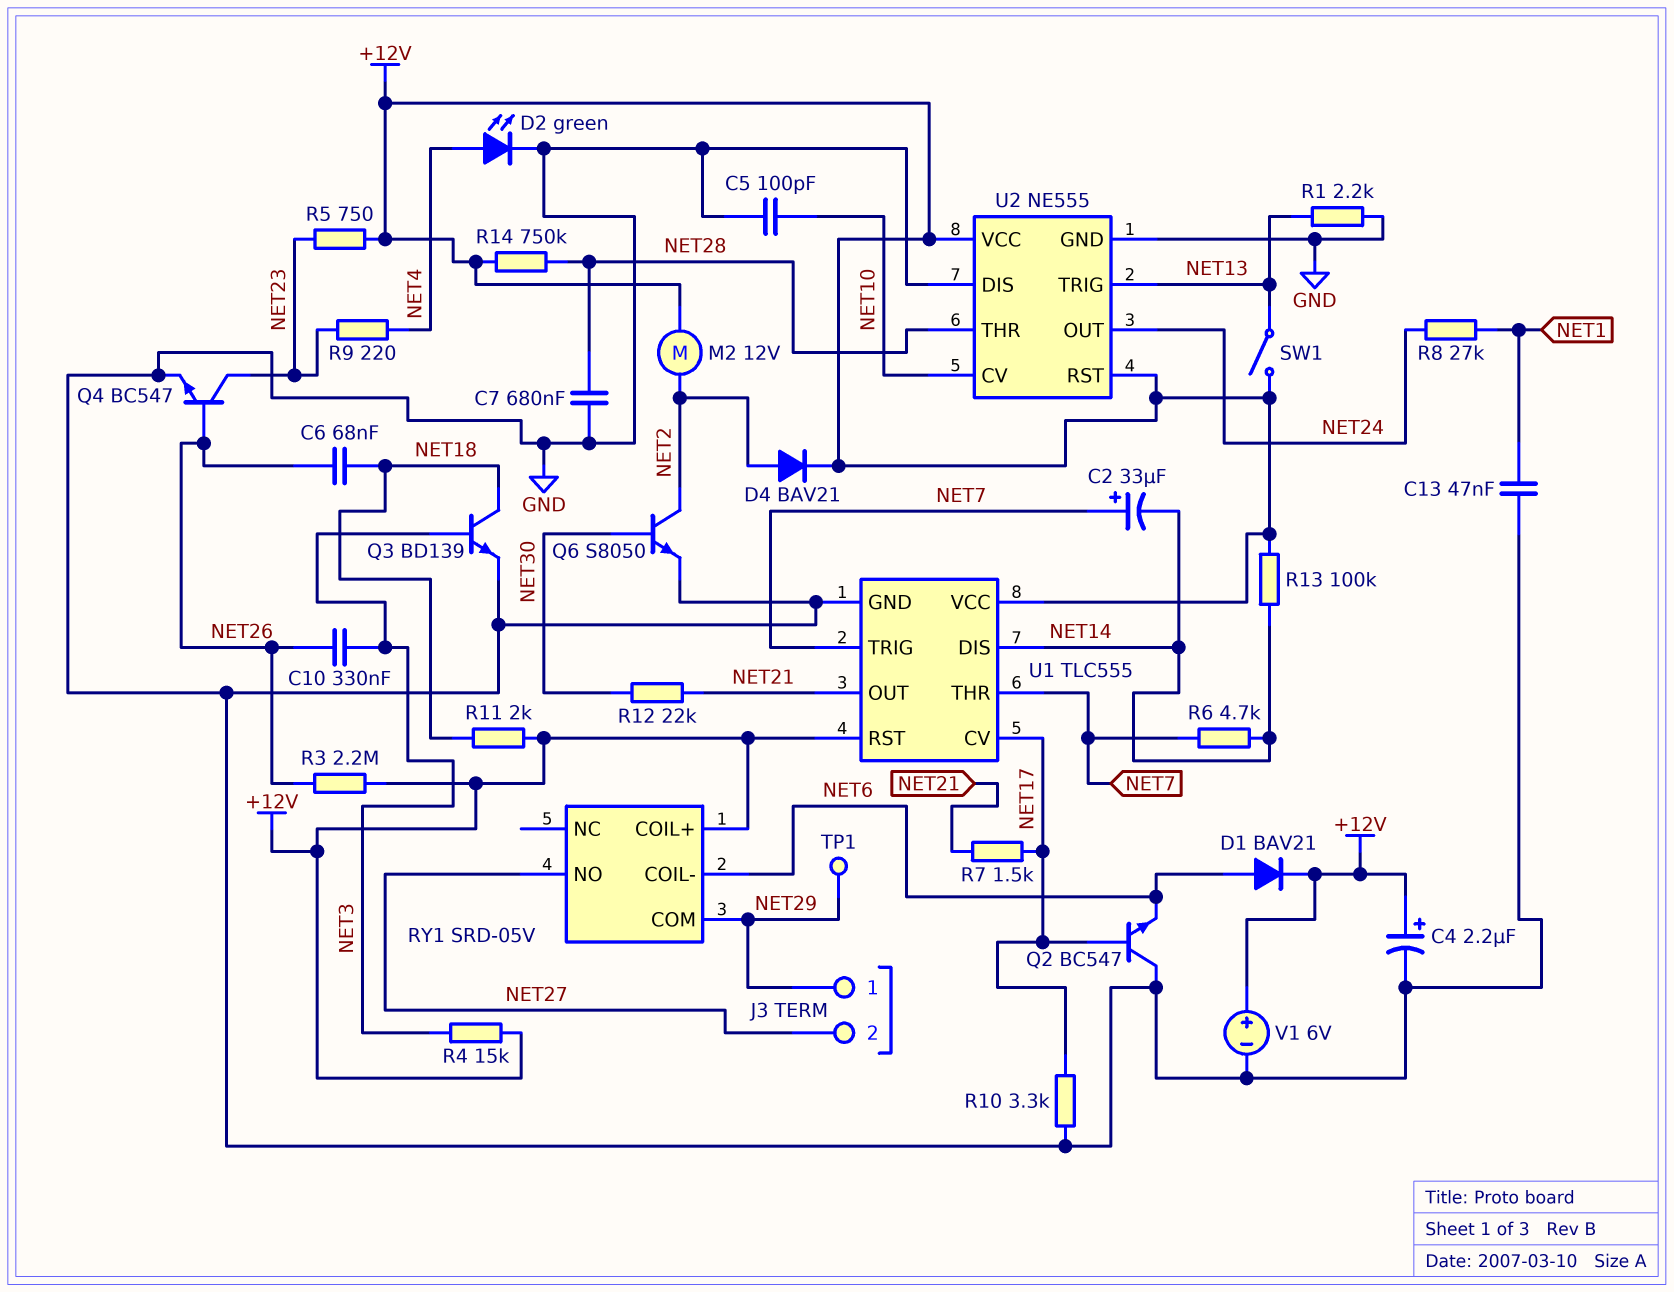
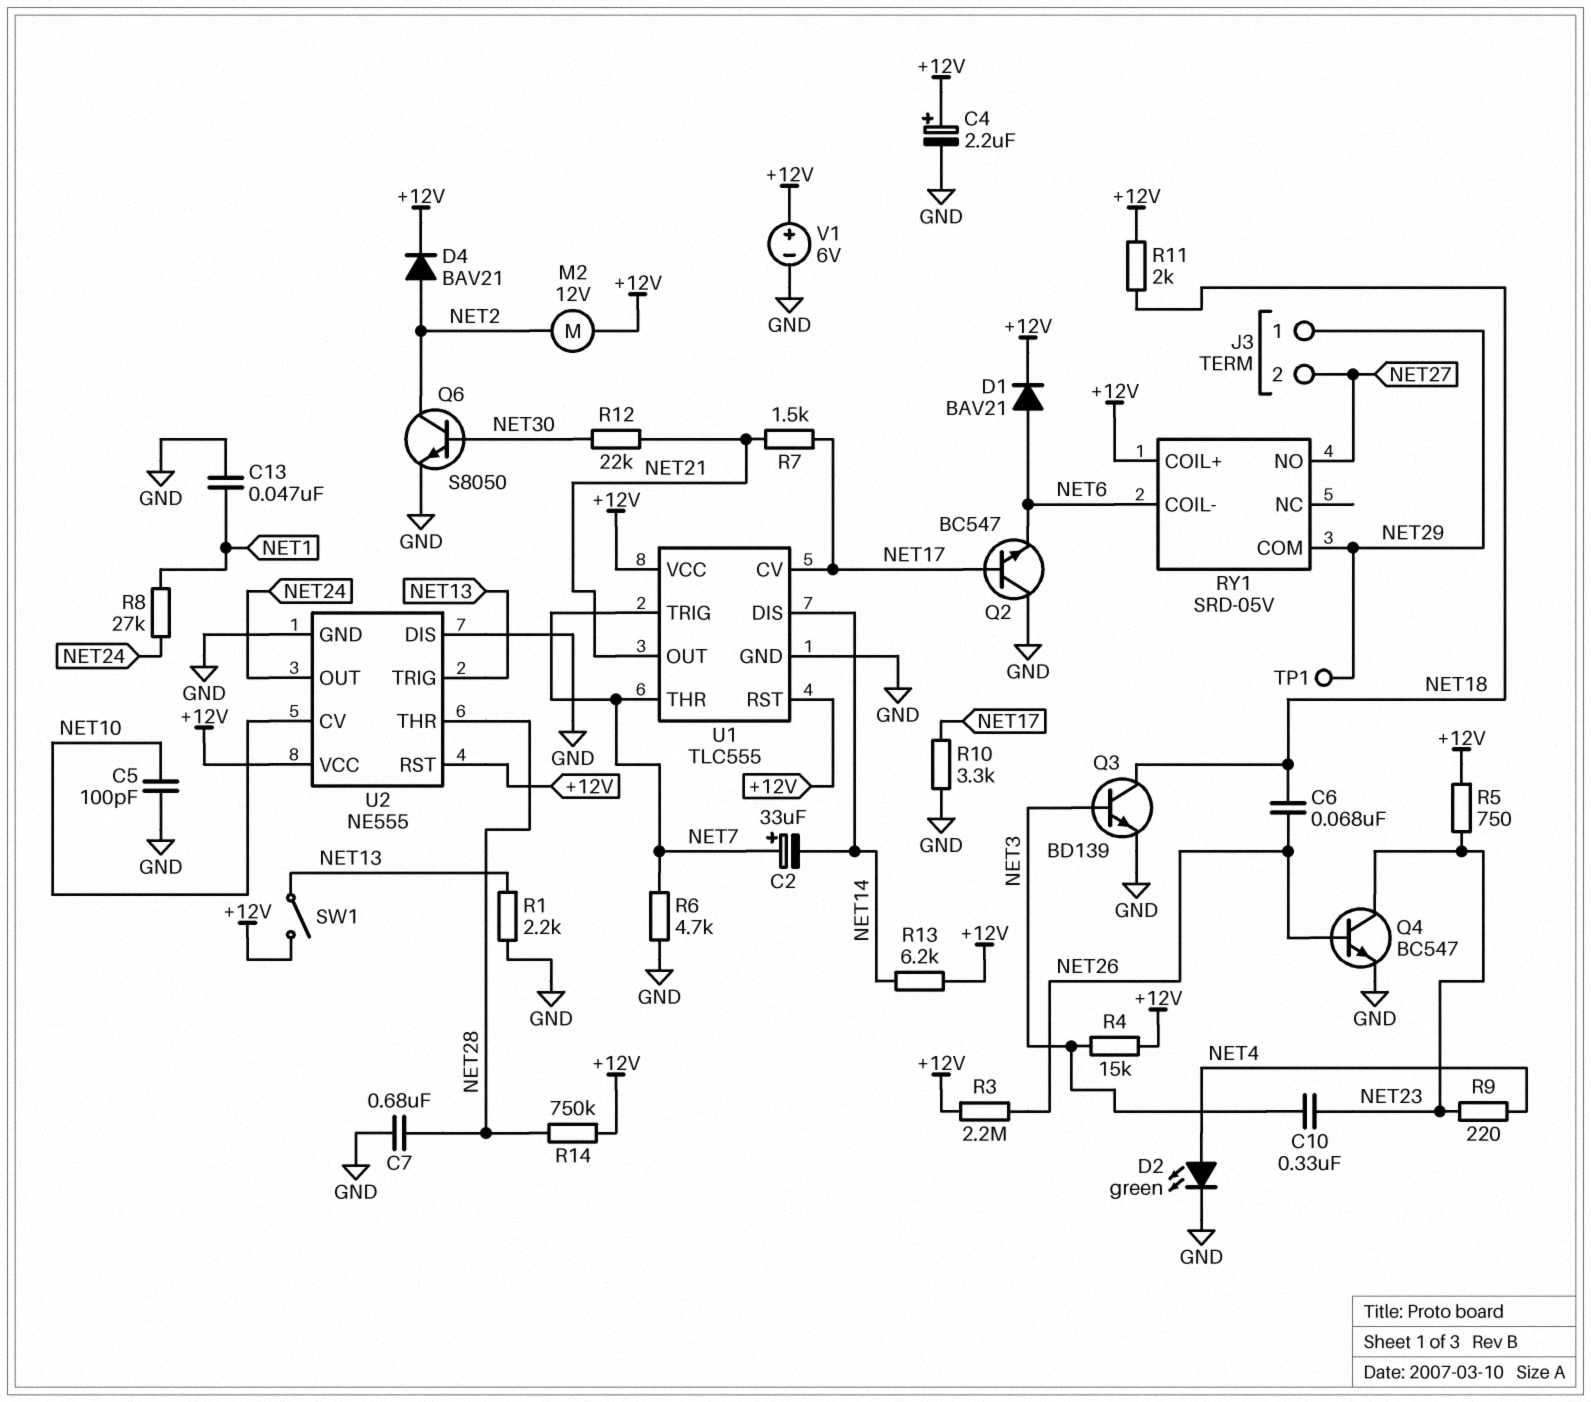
C10: 330nF (NET3, NET26) -> 330nF (NET3, NET23)
R6: 4.7k (NET7, NET14) -> 4.7k (GND, NET7)
R13: 100k (+12V, NET14) -> 6.2k (+12V, NET14)

